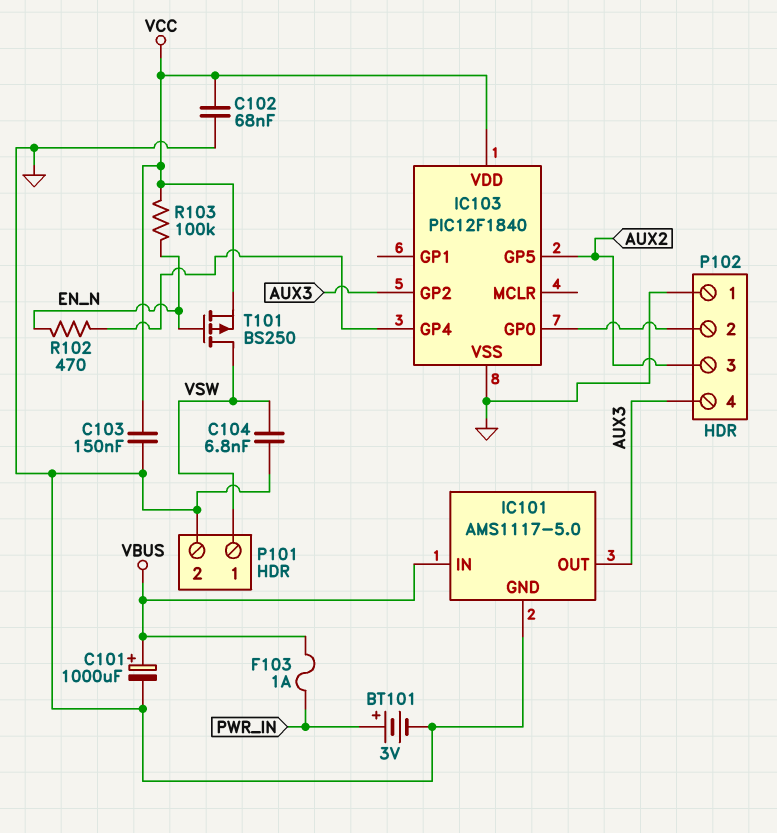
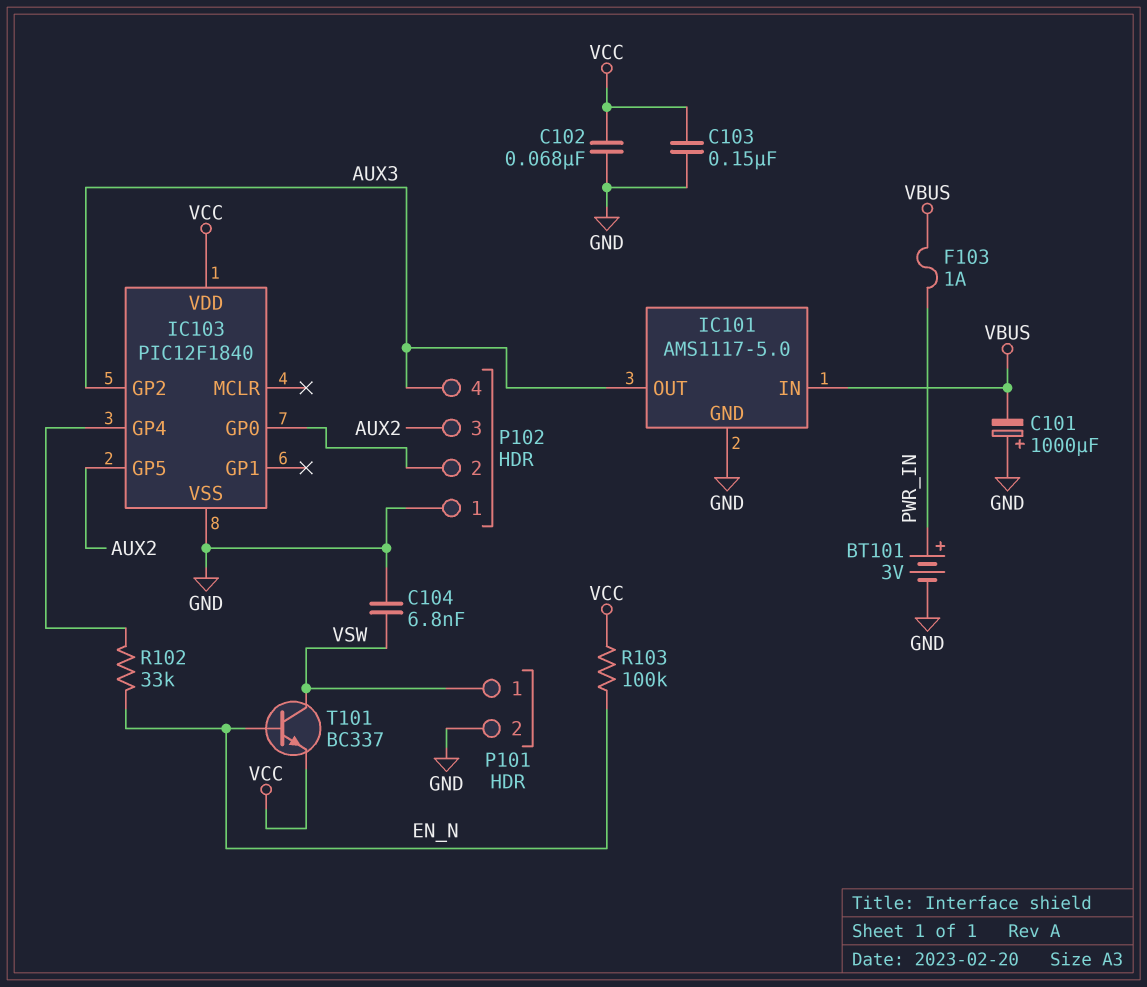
C101: 1000uF (plus VBUS, minus GND) -> 1000uF (plus GND, minus VBUS)
R102: 470 (EN_N, IC103/GP4) -> 33k (EN_N, IC103/GP4)
T101: PMOS BS250 (G EN_N, D VSW, S VCC) -> NPN BC337 (B EN_N, C VSW, E VCC)

